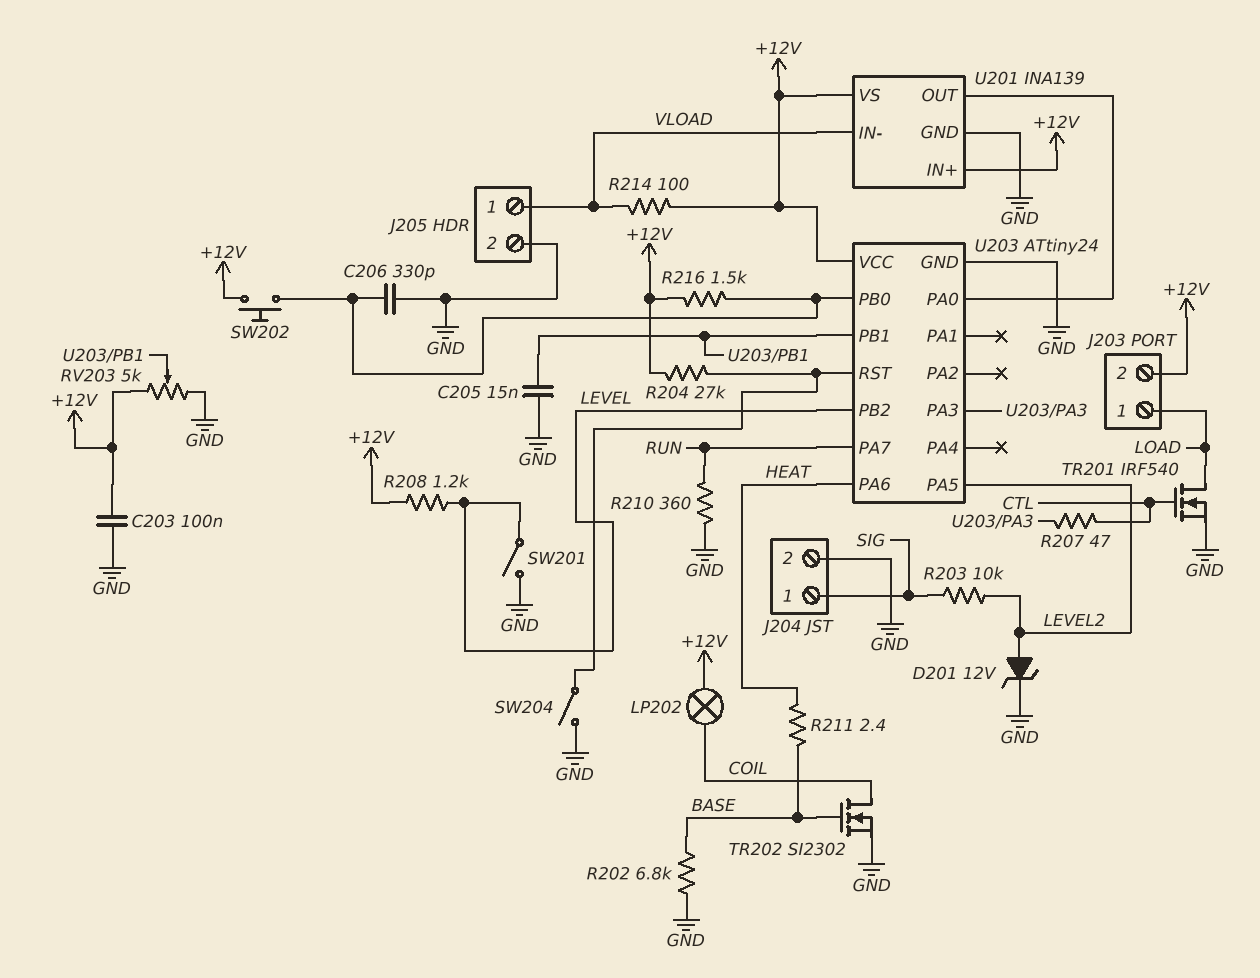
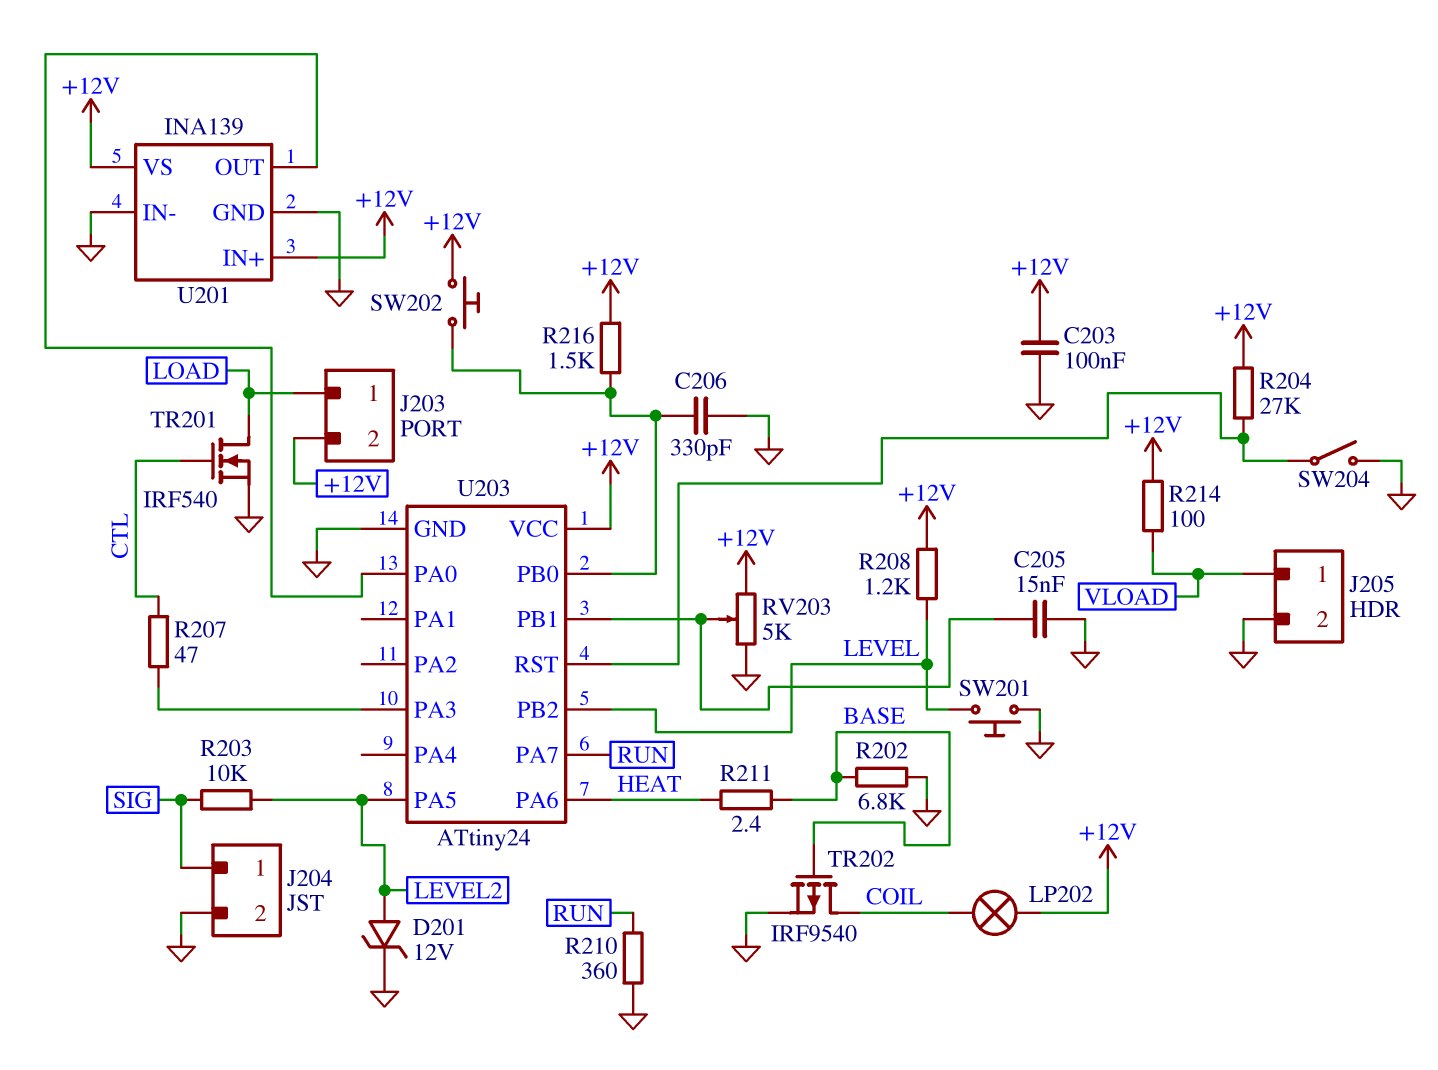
SW201: switch (GND, LEVEL) -> button (GND, LEVEL)
TR202: NMOS SI2302 (G BASE, D COIL, S GND) -> PMOS IRF9540 (G BASE, D COIL, S GND)
U201 pin IN-: VLOAD -> GND

